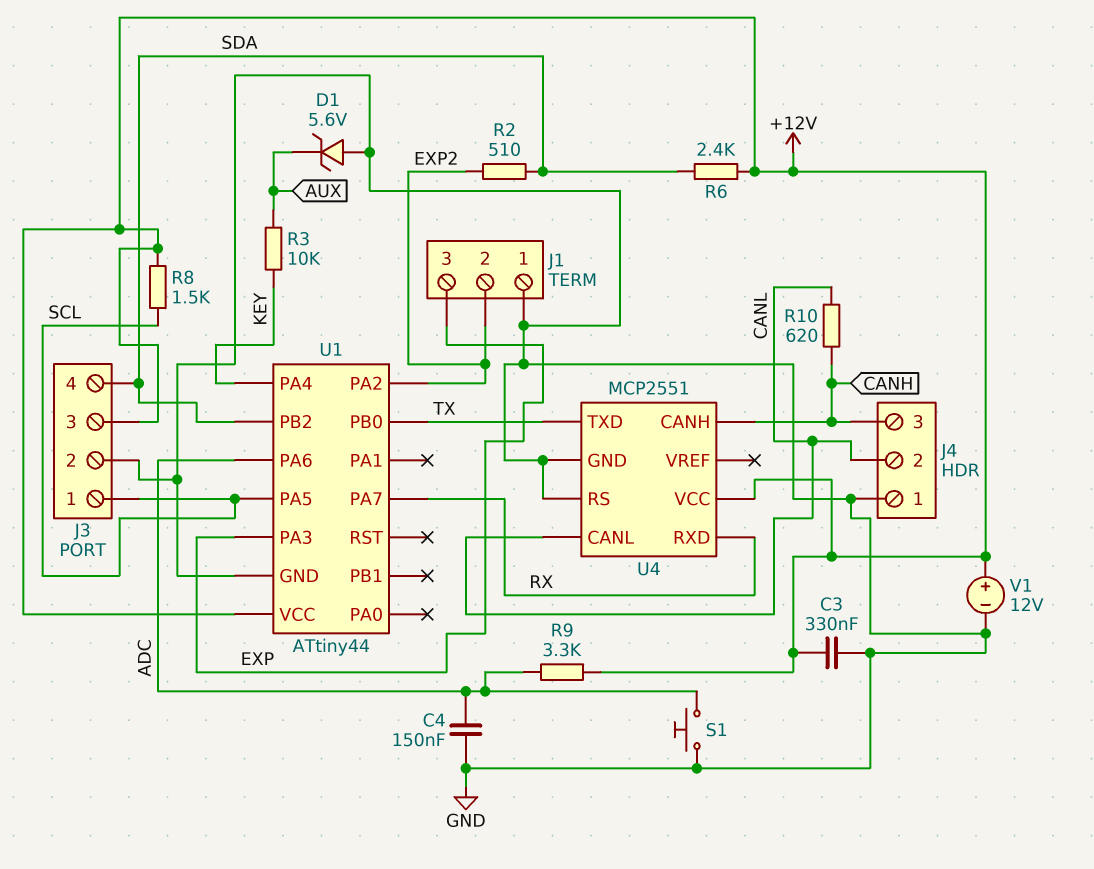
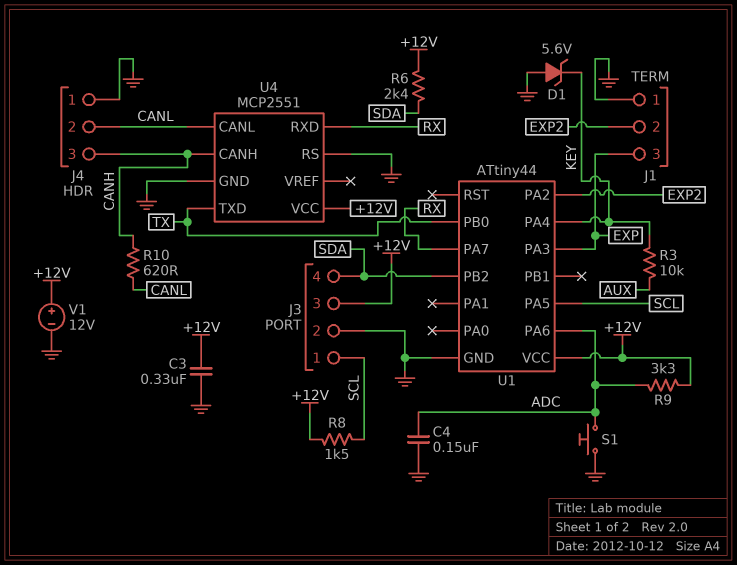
D1: zener 5.6V (A GND, K AUX) -> zener 5.6V (A GND, K KEY)
R2: 510 (EXP2, SDA) -> none

